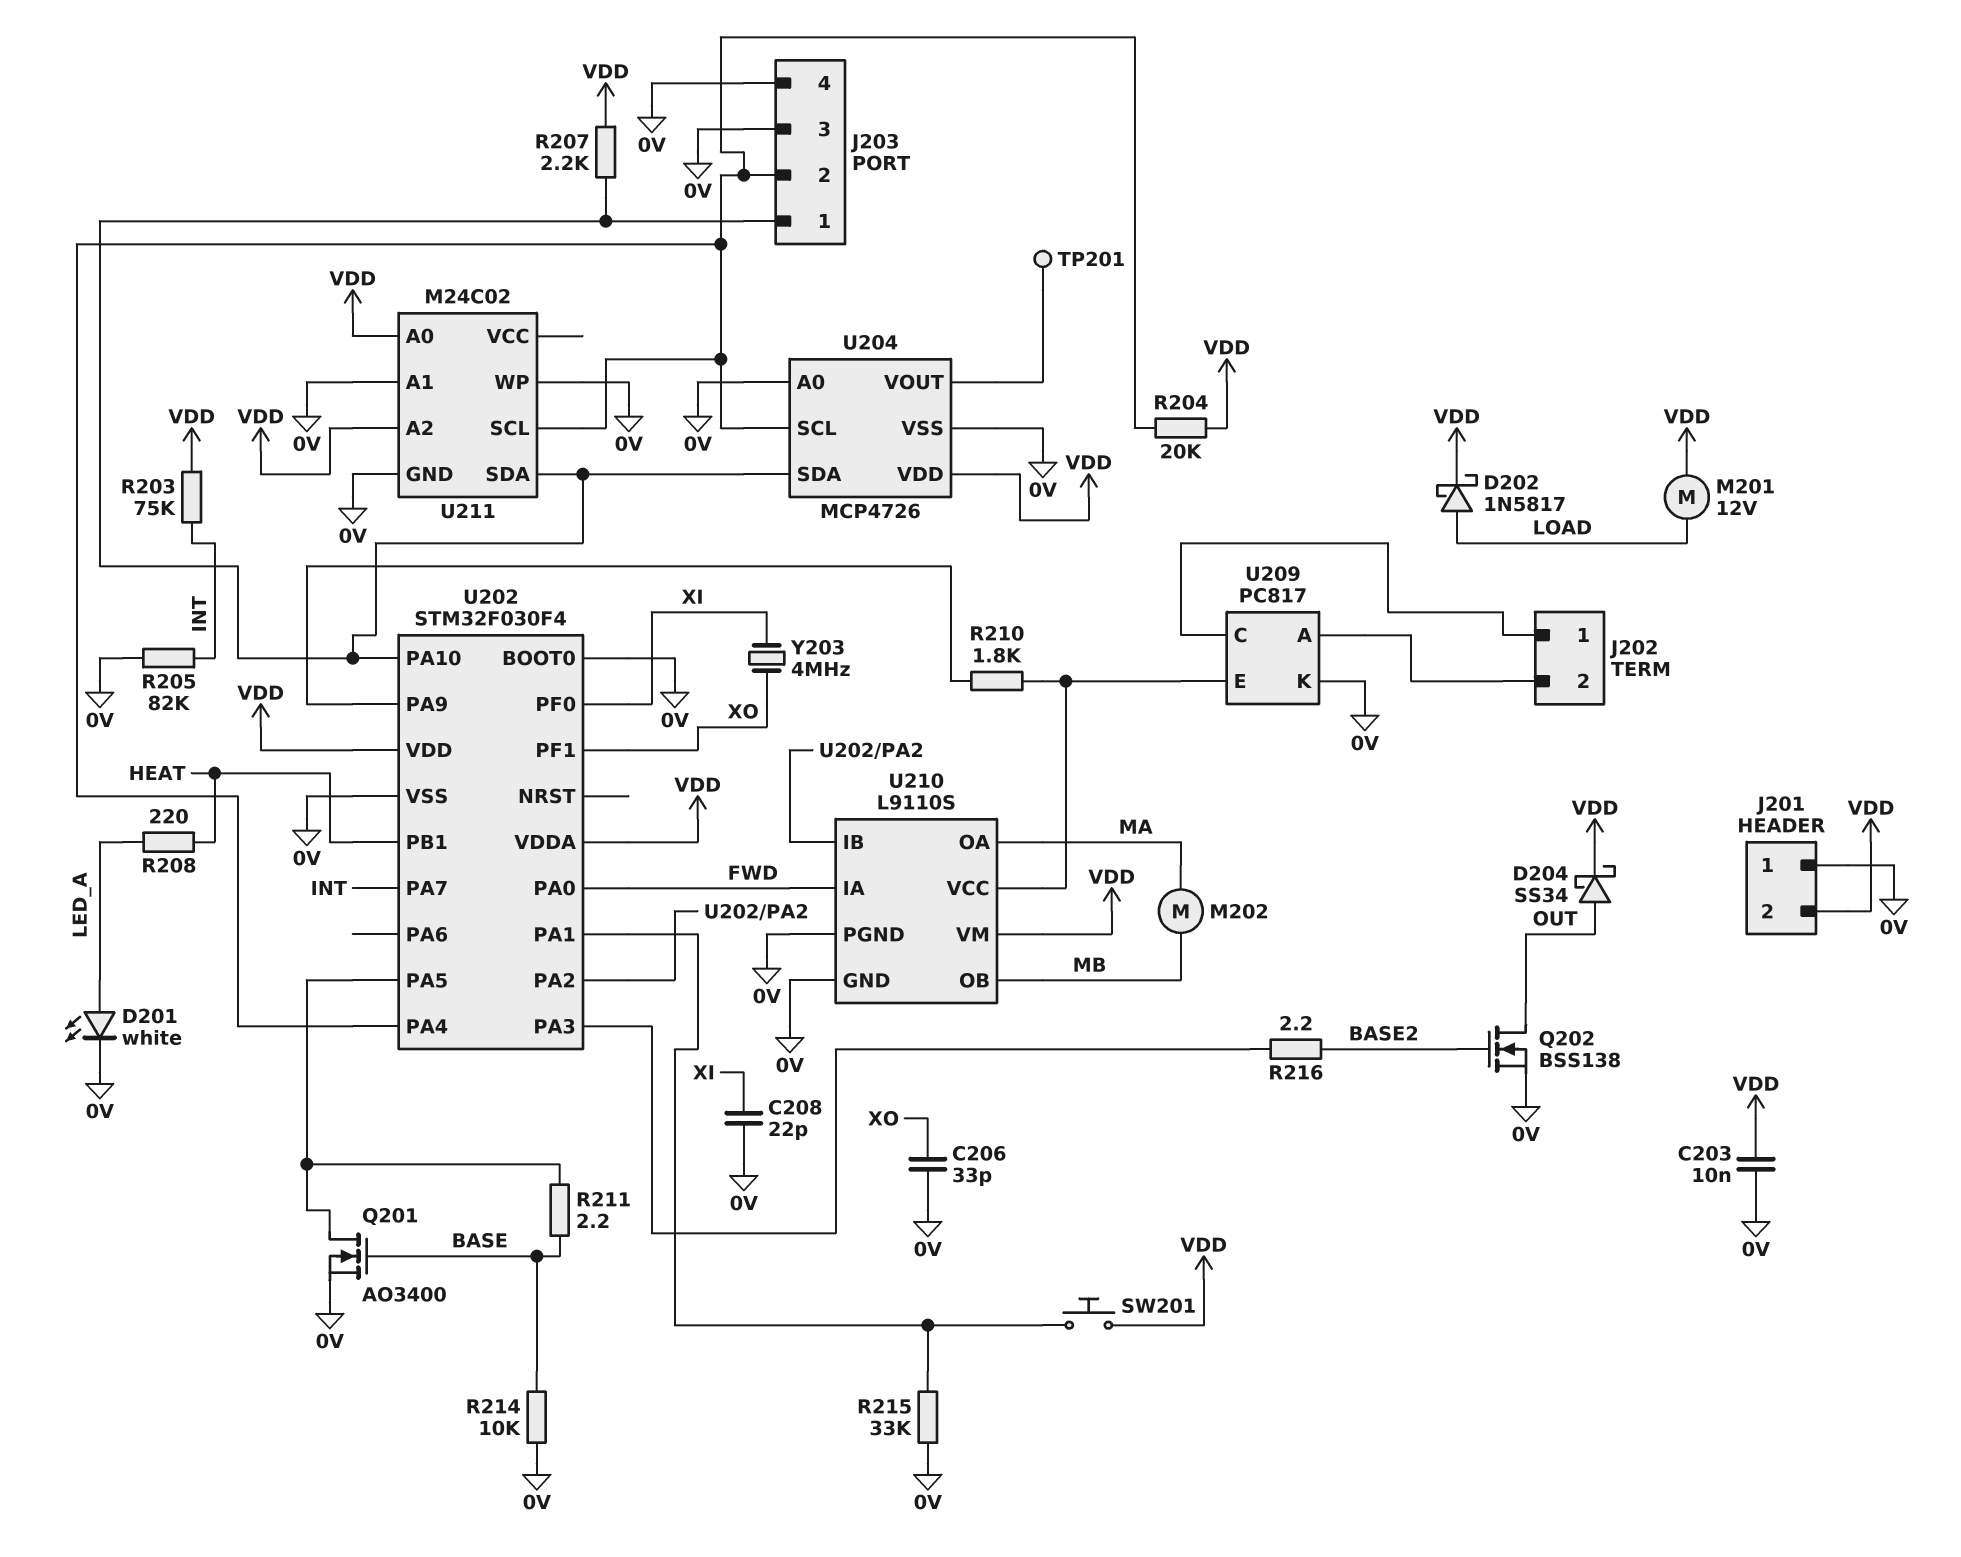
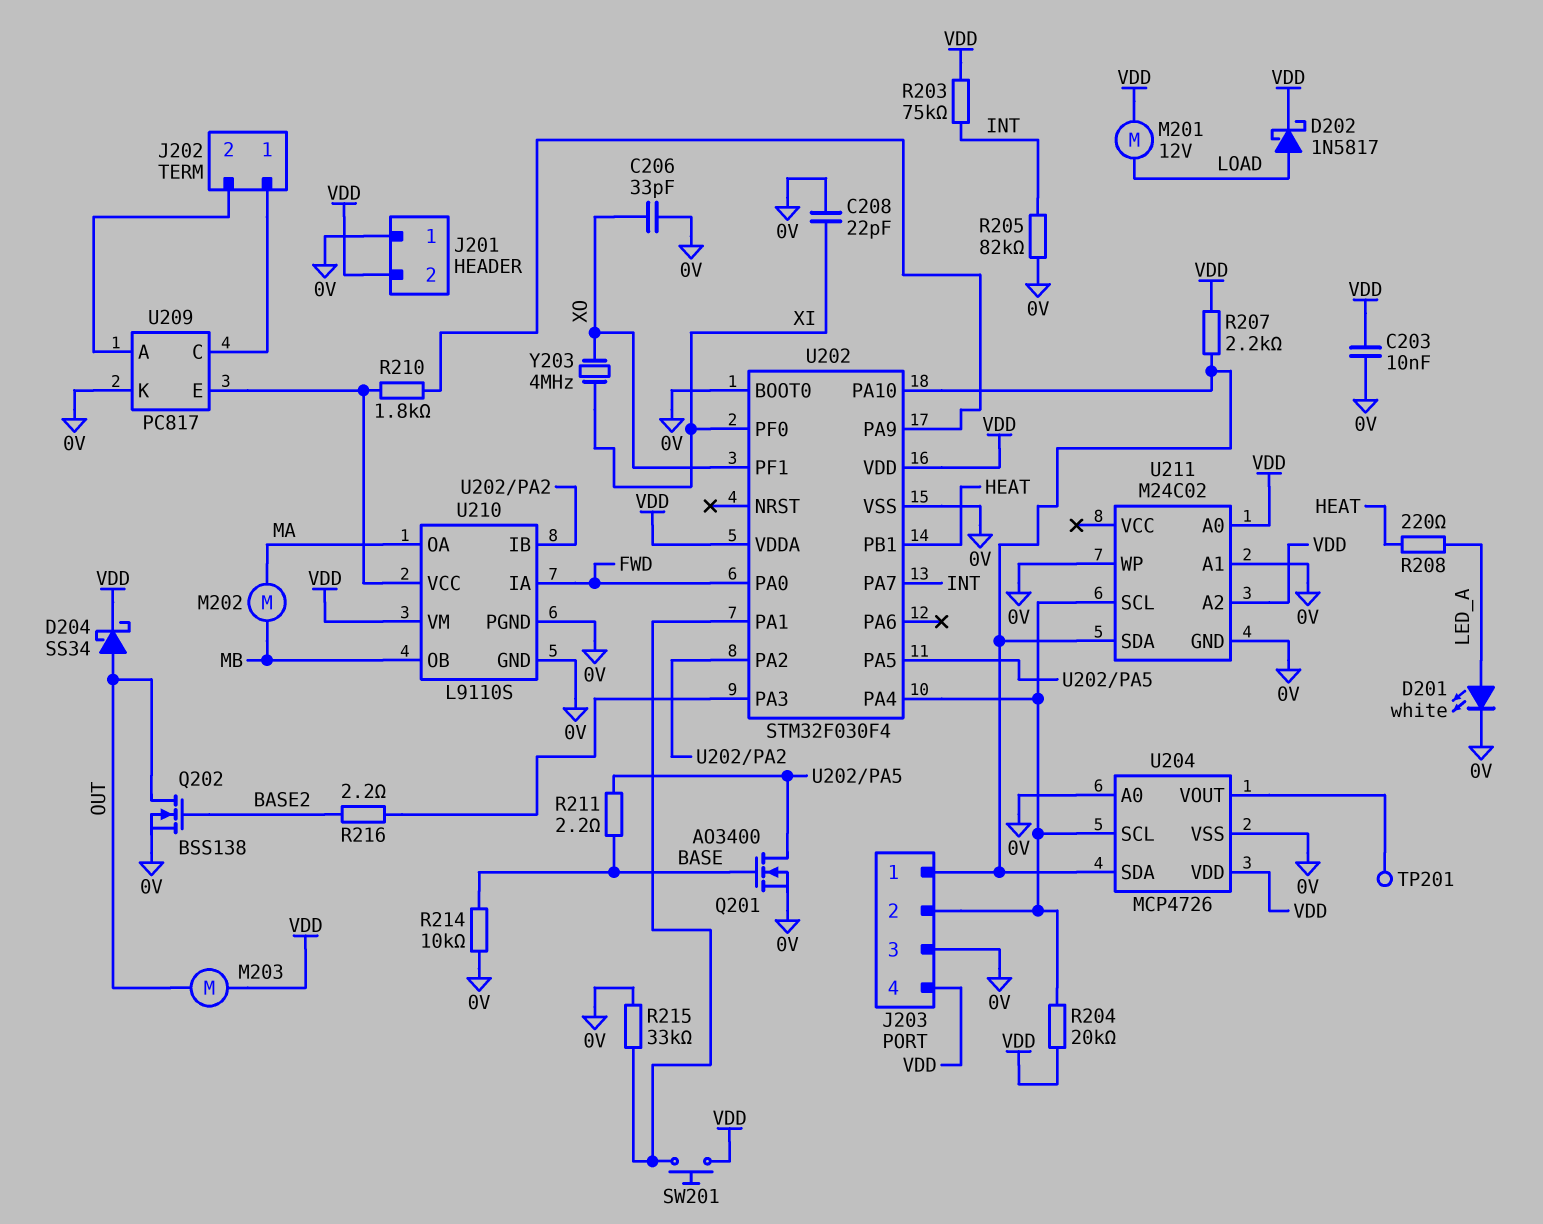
J203 pin 4: 0V -> VDD
M203: none -> motor (OUT, VDD)

